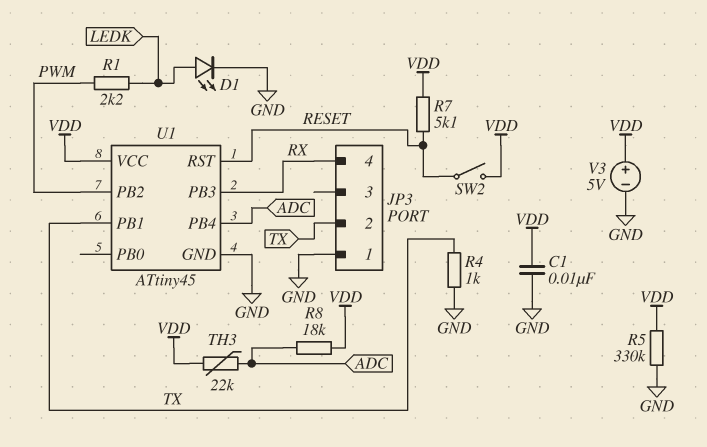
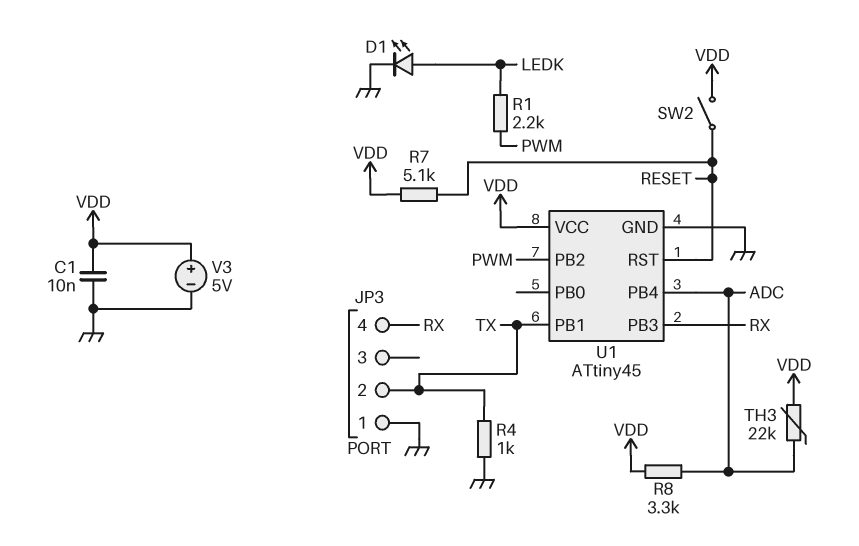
R5: 330k (GND, VDD) -> none
R8: 18k (ADC, VDD) -> 3.3k (ADC, VDD)

